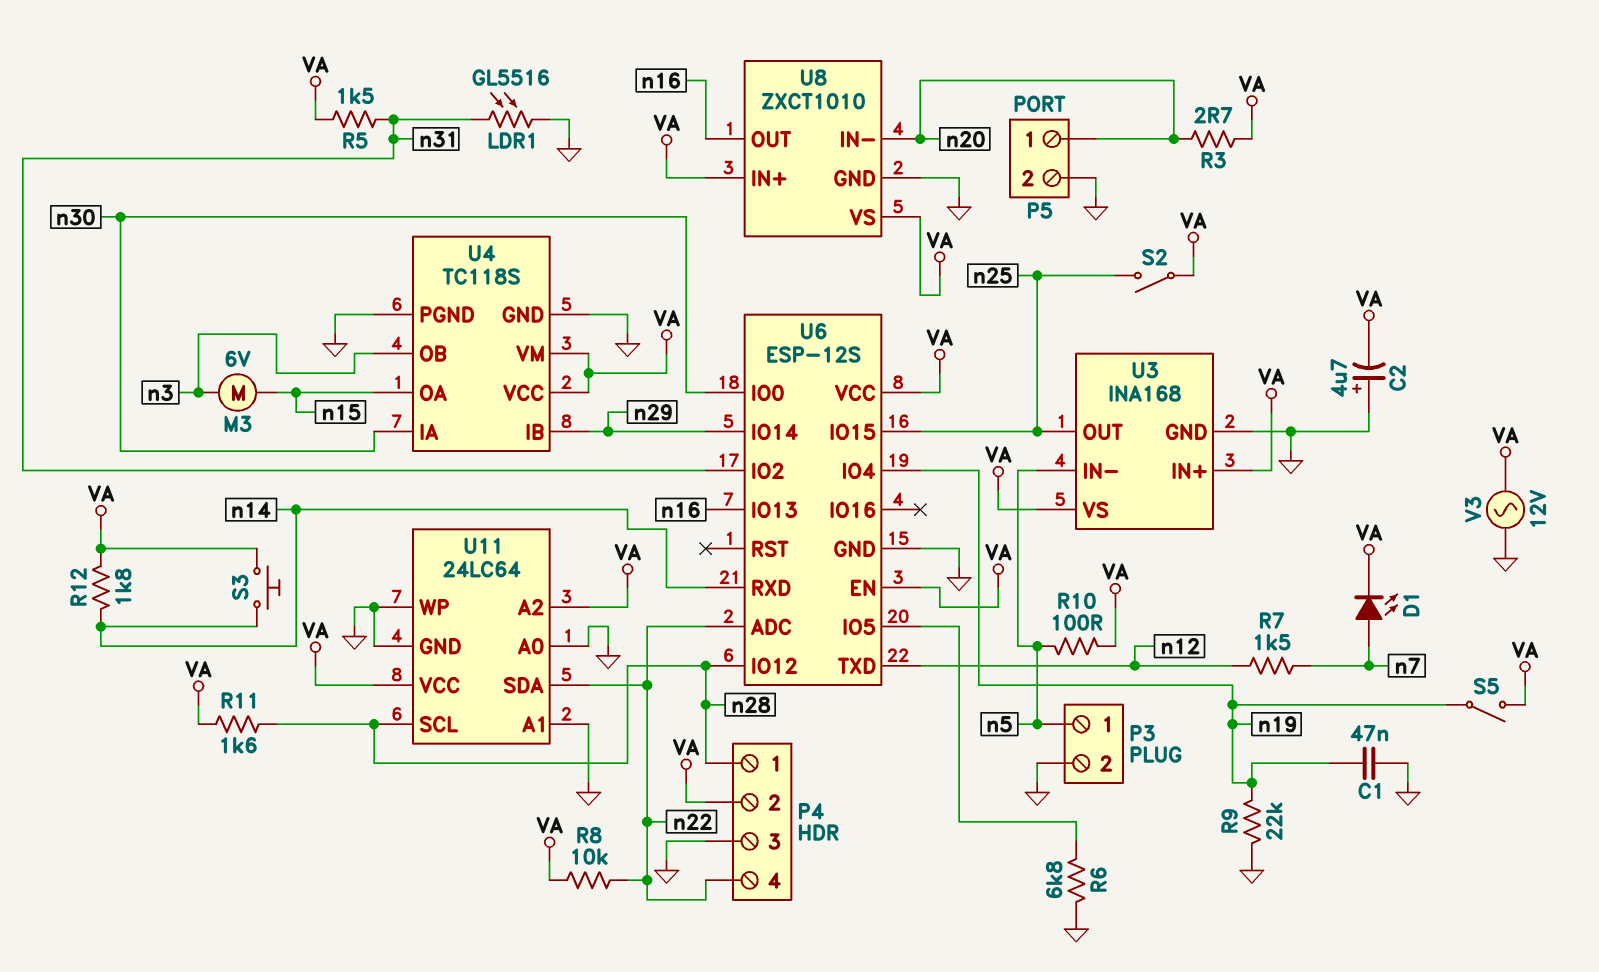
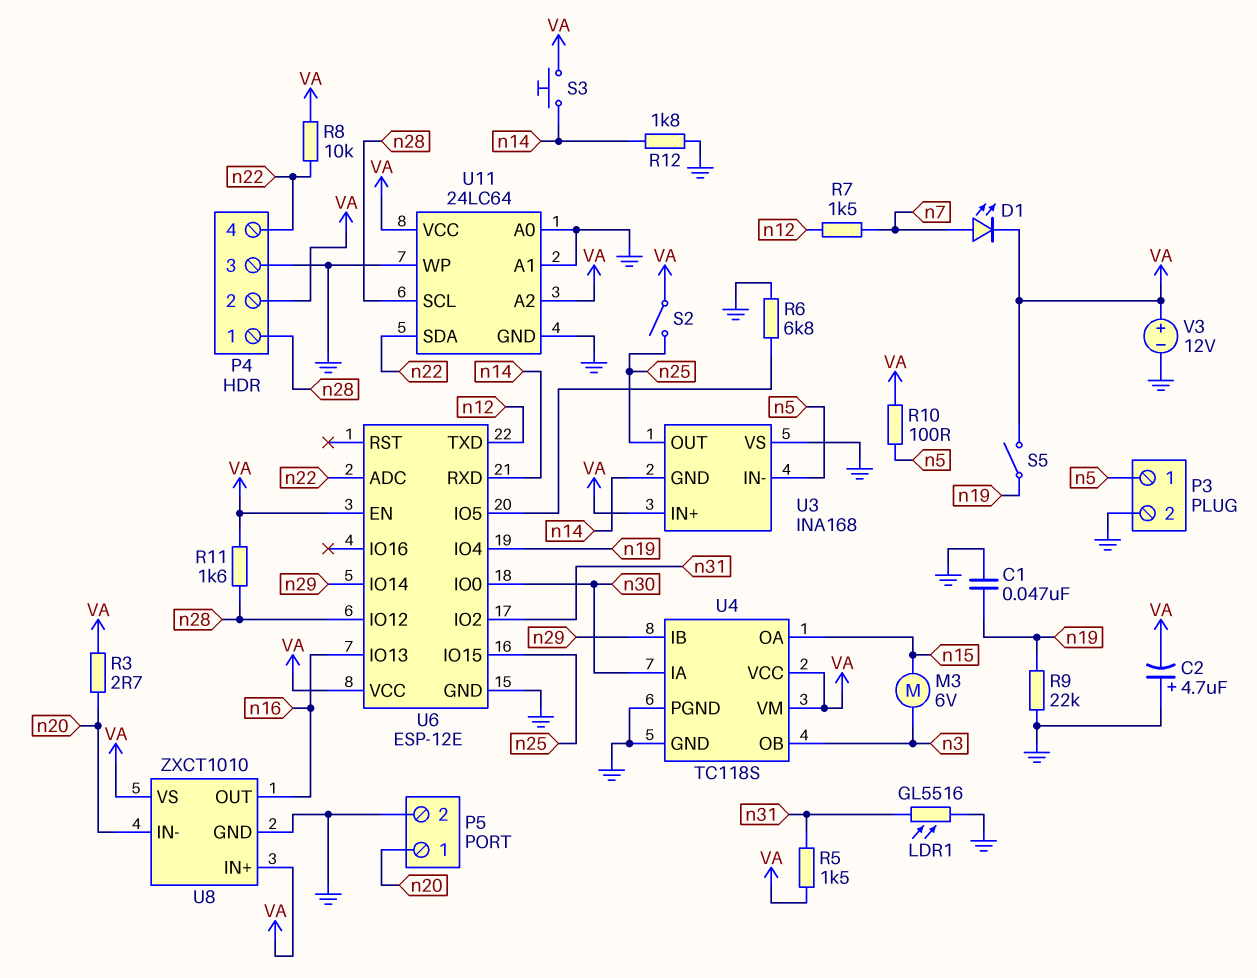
R12: 1.8k (VA, n14) -> 1.8k (GND, n14)
U3 pin GND: GND -> n14
U3 pin VS: VA -> GND
U6: ESP-12S -> ESP-12E
V3: AC 12V (GND, VA) -> 12V (plus VA, minus GND)

